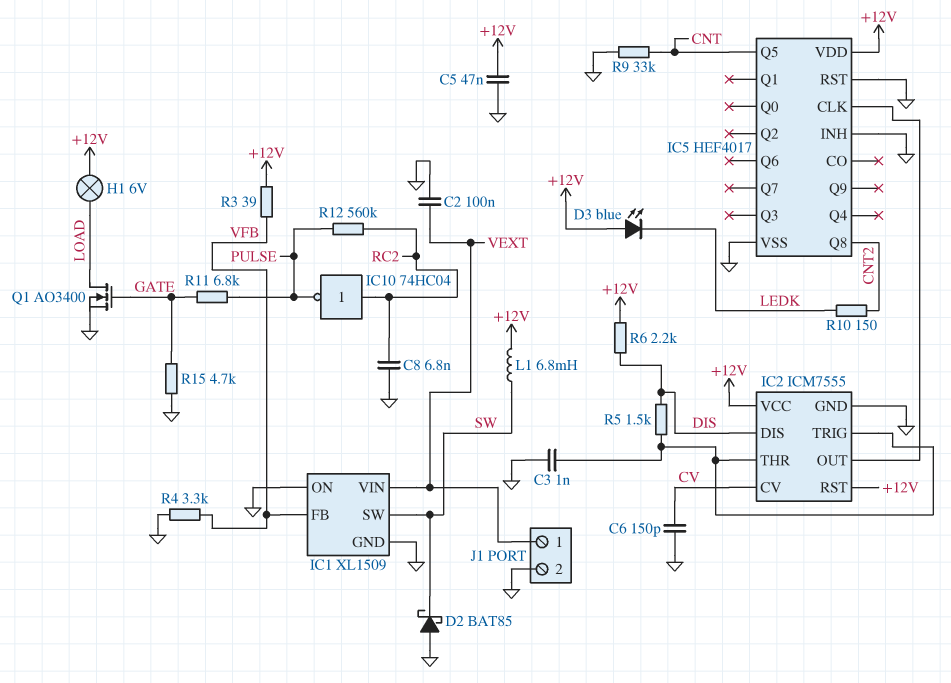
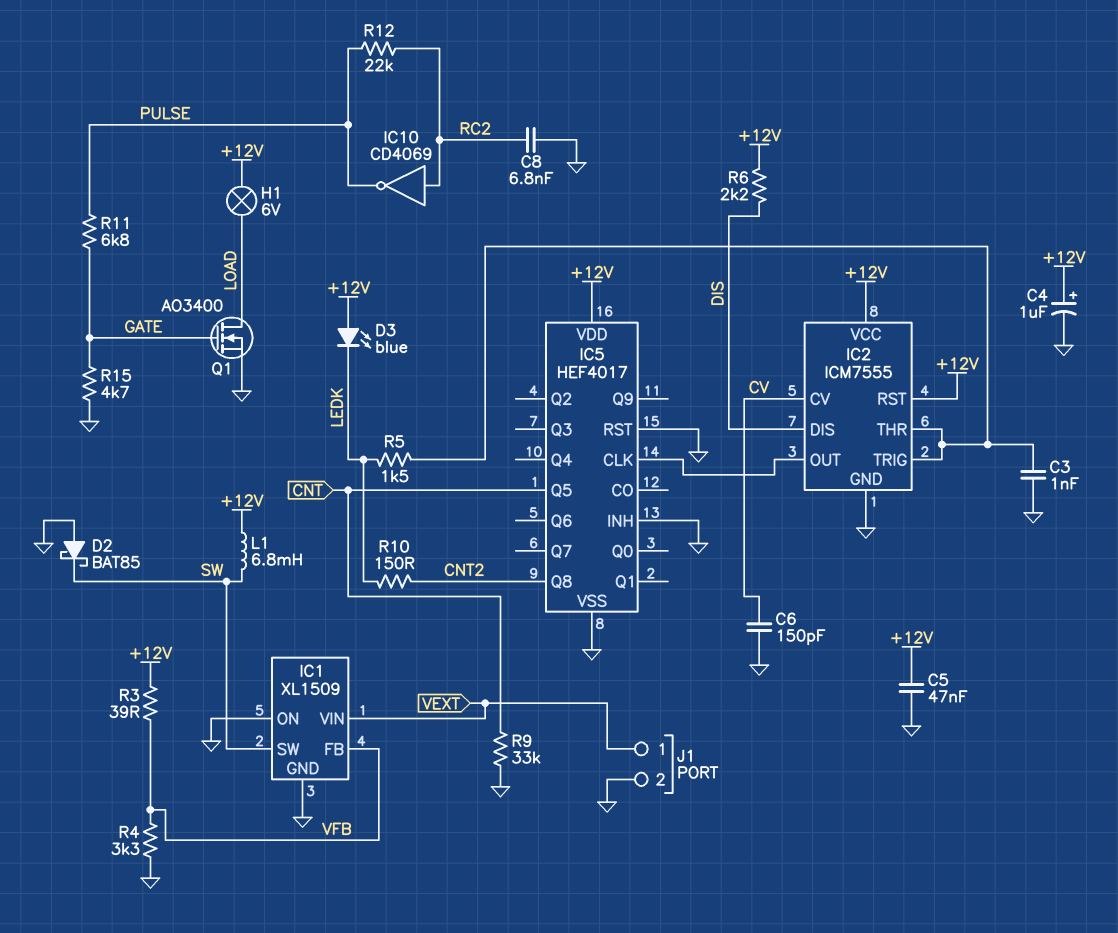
C2: 100nF (GND, VEXT) -> none
C4: none -> 1uF (plus +12V, minus GND)
IC10: NOT 74HC04 (in RC2, out PULSE) -> NOT CD4069 (in RC2, out PULSE)
R5: 1.5k (DIS, IC2/THR) -> 1.5k (IC2/THR, LEDK)
R12: 560k (PULSE, RC2) -> 22k (PULSE, RC2)

